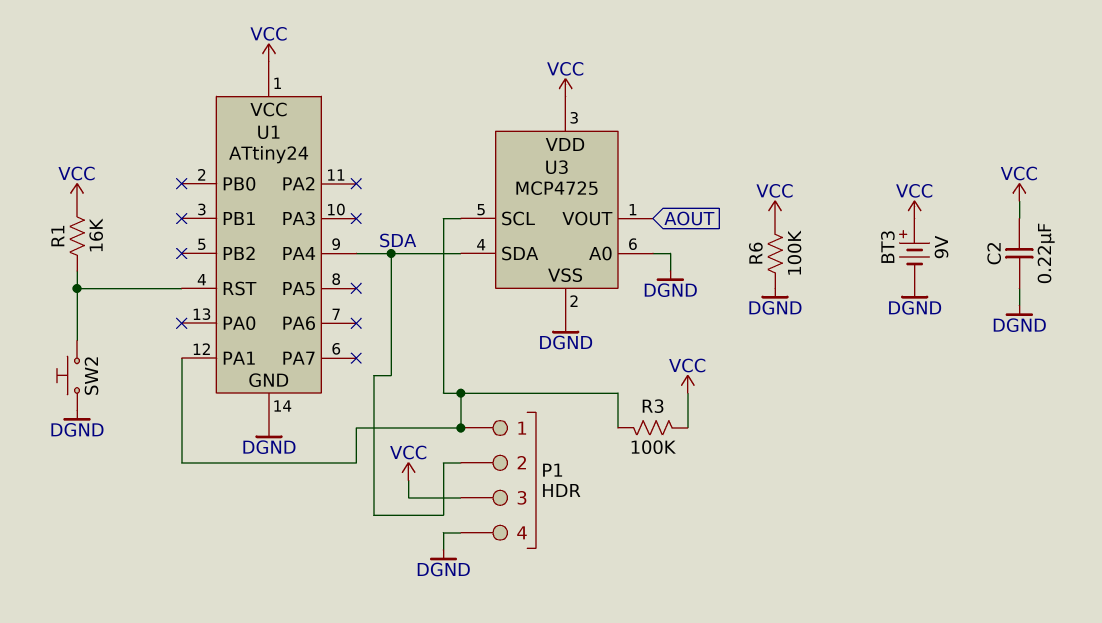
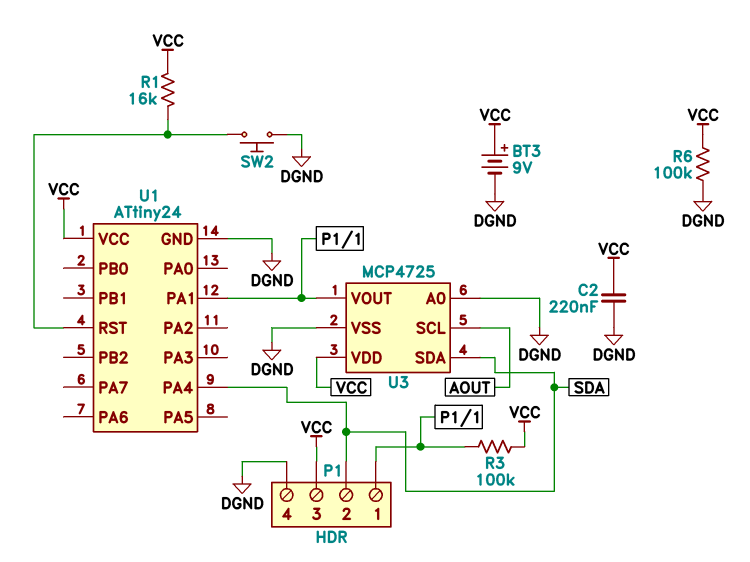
U3 pin SCL: P1/1 -> AOUT
U3 pin VOUT: AOUT -> P1/1

